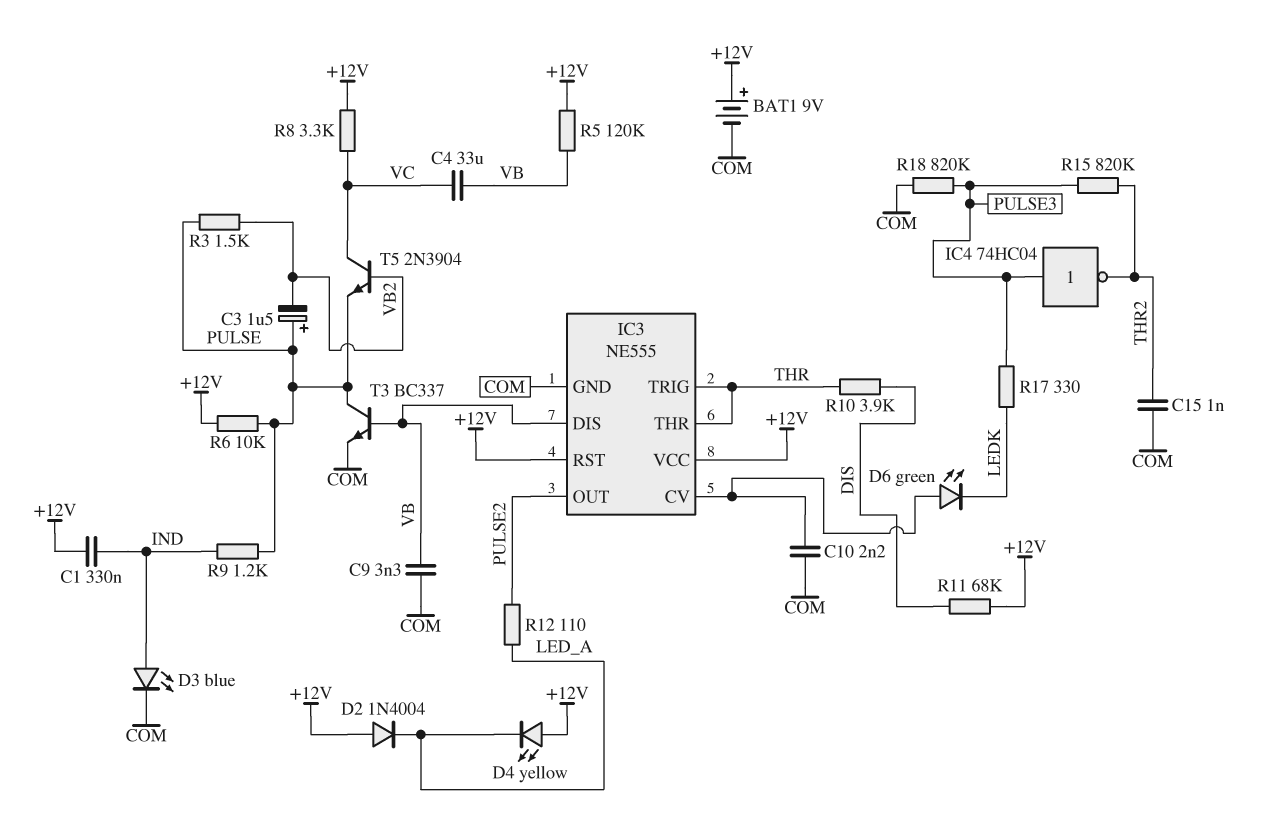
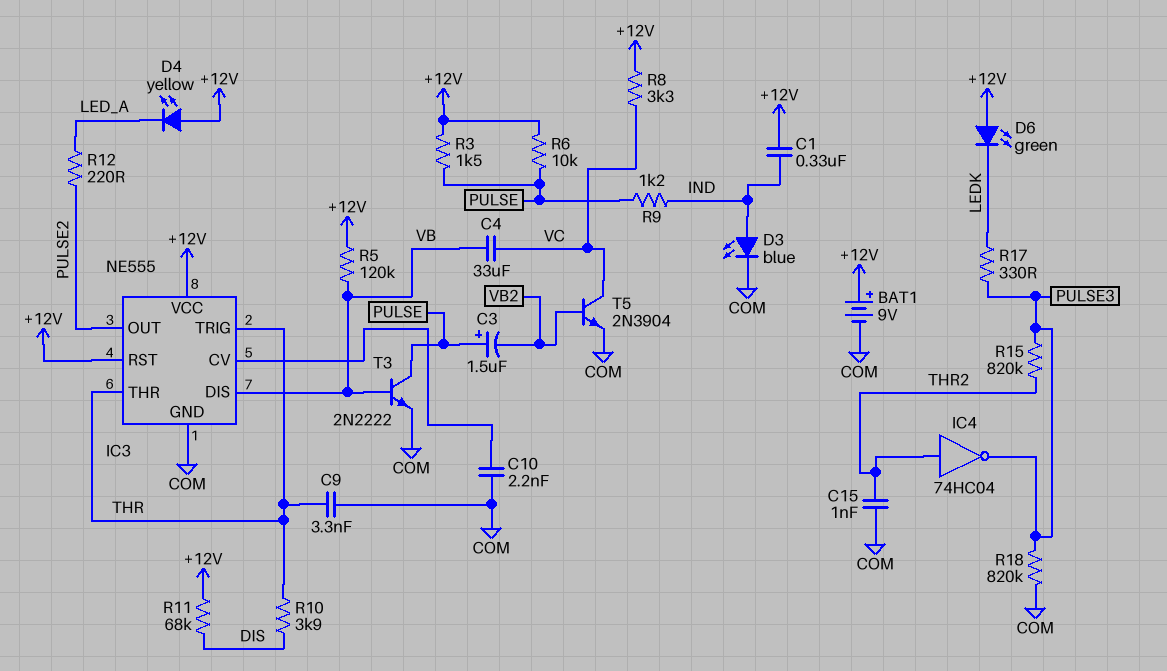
C9: 3.3nF (COM, VB) -> 3.3nF (COM, THR)
D2: diode 1N4004 (A +12V, K LED_A) -> none
D6: LED green (A IC3/CV, K LEDK) -> LED green (A +12V, K LEDK)
IC4: NOT 74HC04 (in PULSE3, out THR2) -> NOT 74HC04 (in THR2, out PULSE3)
R3: 1.5k (PULSE, VB2) -> 1.5k (+12V, PULSE)
R12: 110 (LED_A, PULSE2) -> 220 (LED_A, PULSE2)
T3: NPN BC337 (B VB, C PULSE, E COM) -> NPN 2N2222 (B VB, C PULSE, E COM)
T5: NPN 2N3904 (B VB2, C VC, E PULSE) -> NPN 2N3904 (B VB2, C VC, E COM)

